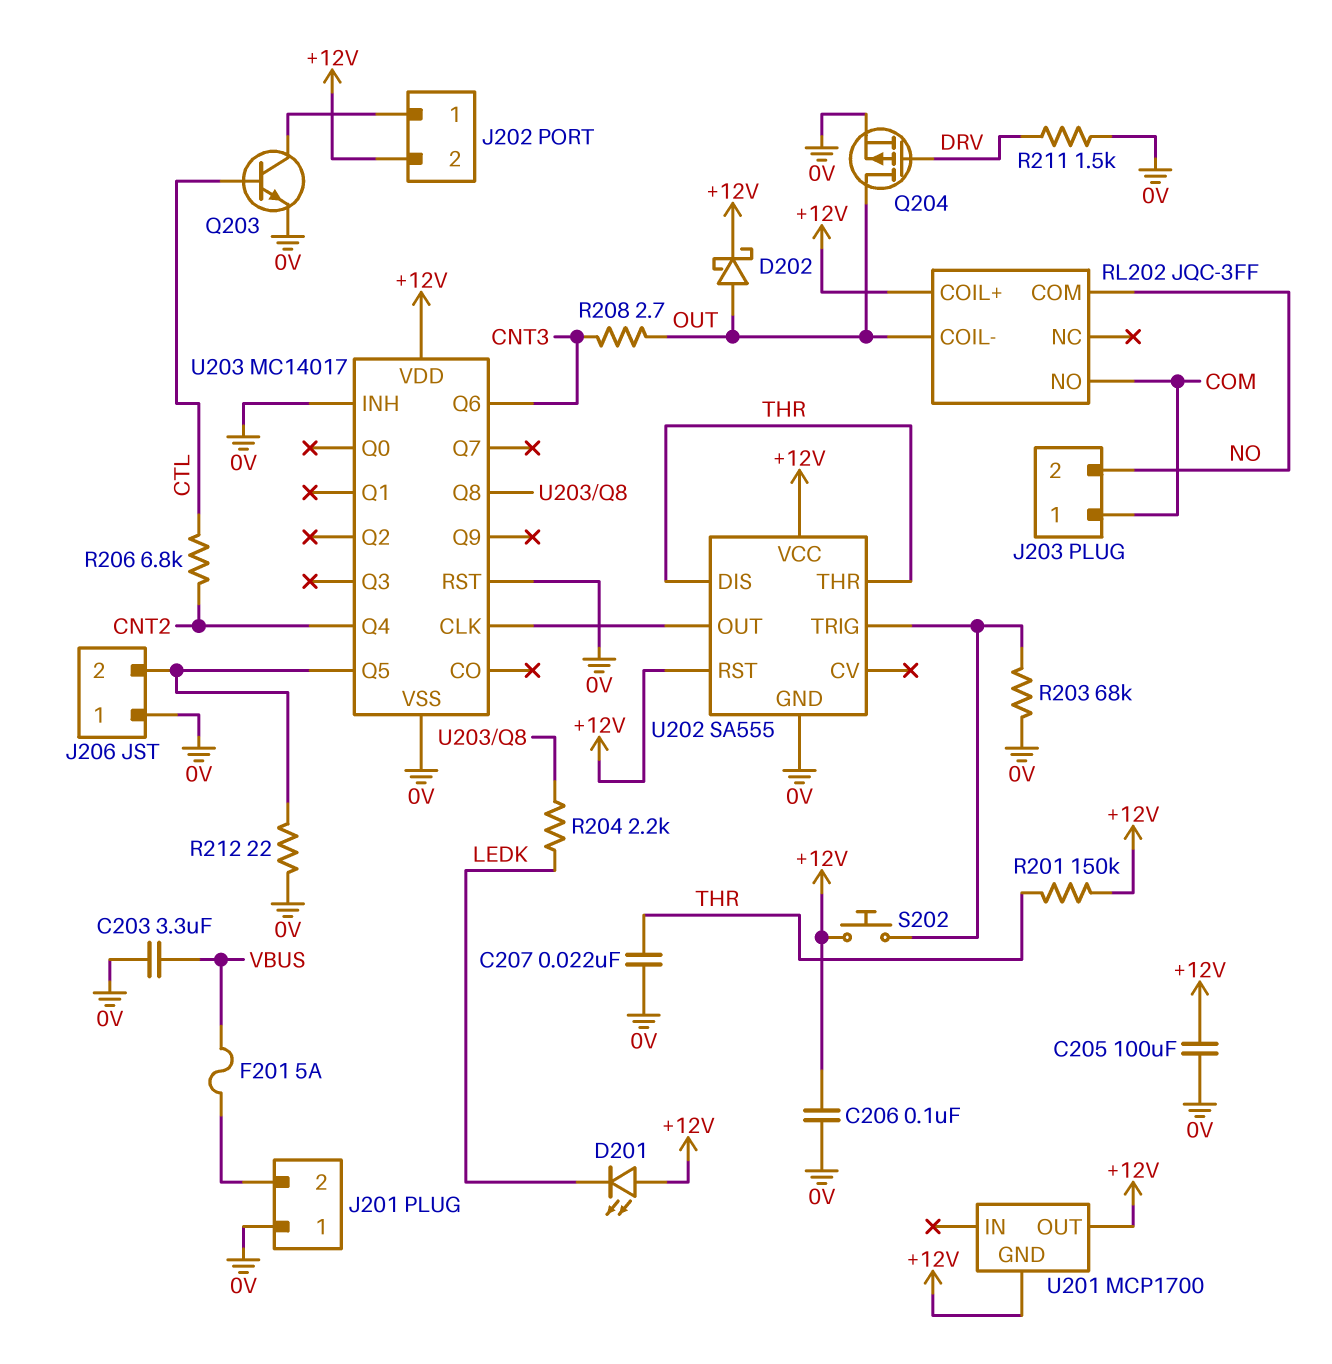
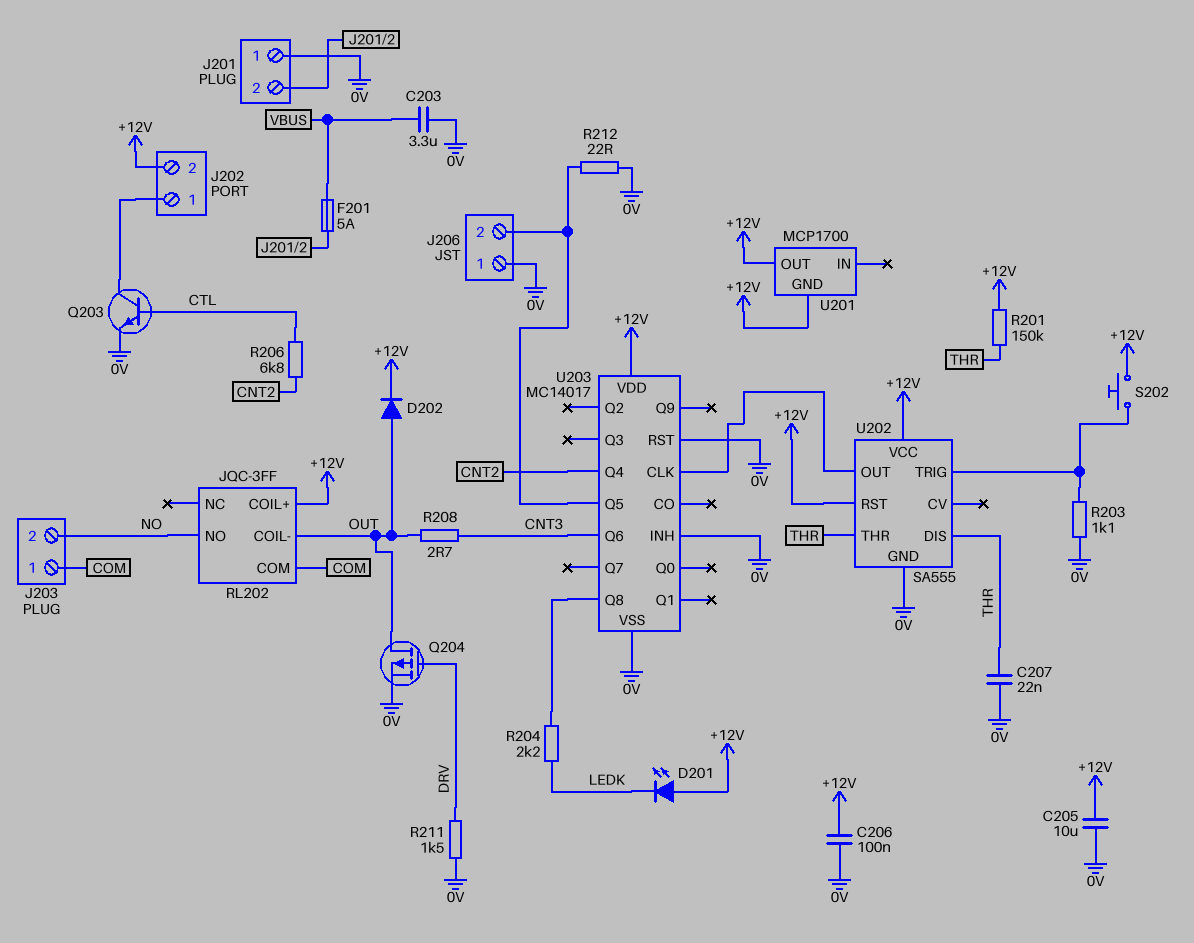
C205: 100uF (+12V, 0V) -> 10uF (+12V, 0V)
D202: schottky (A OUT, K +12V) -> diode (A OUT, K +12V)
R203: 68k (0V, U202/TRIG) -> 1.1k (0V, U202/TRIG)
RL202 pin COM: NO -> COM
RL202 pin NO: COM -> NO

